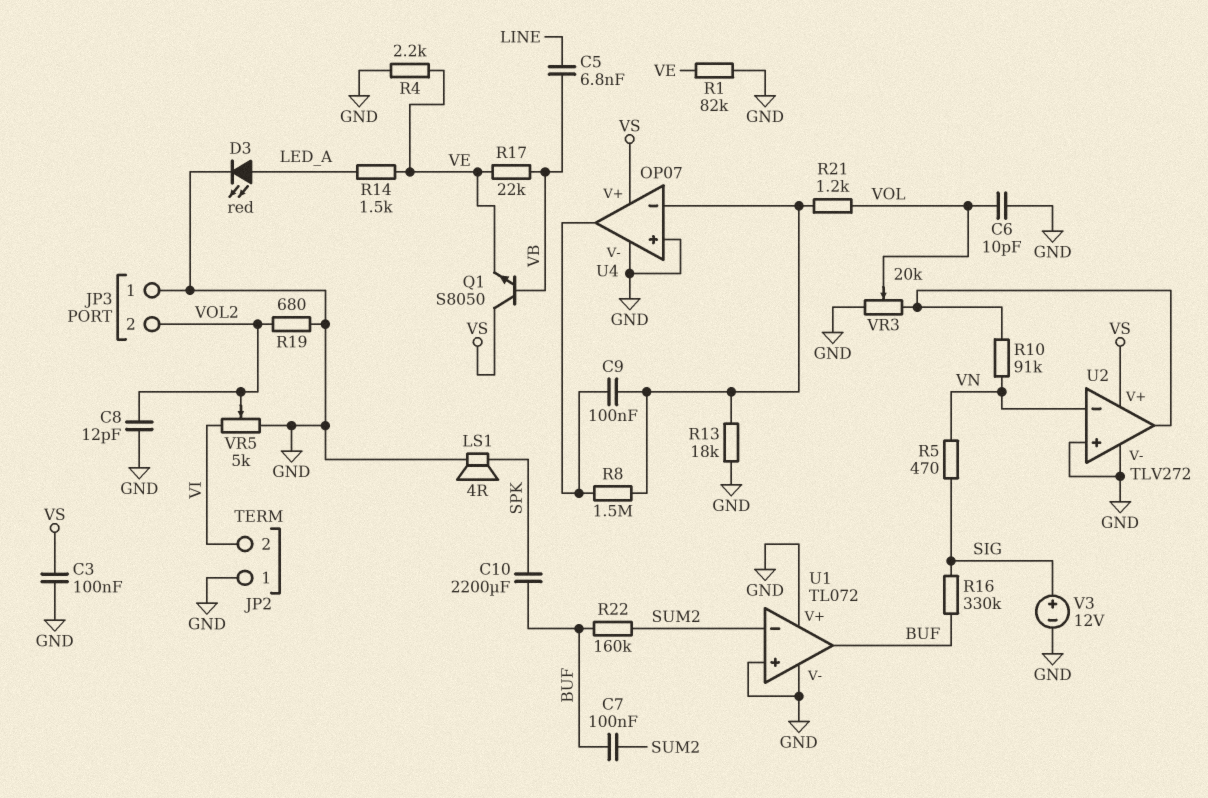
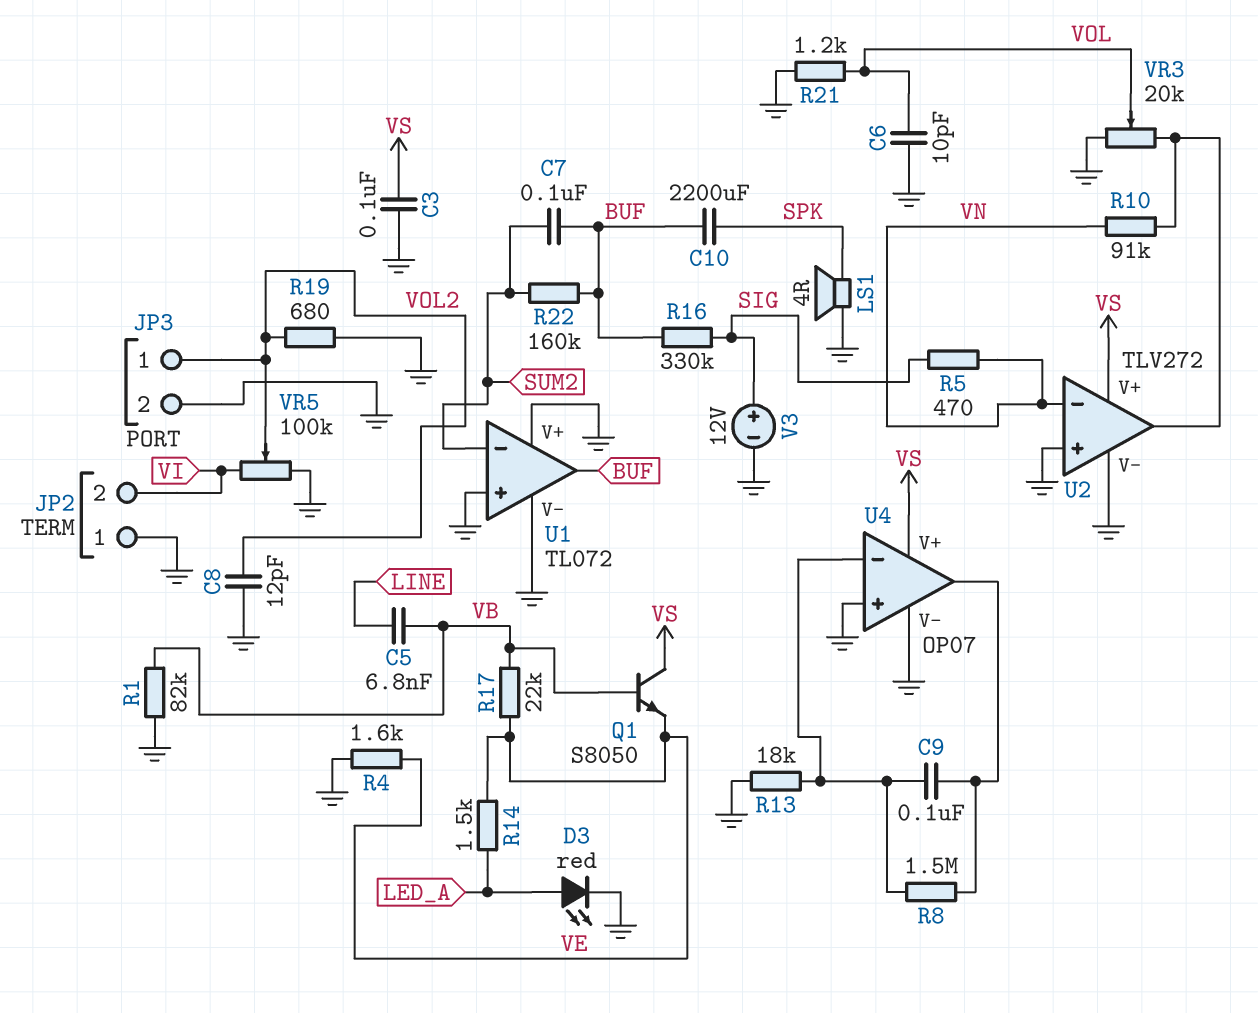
JP3 pin 1: GND -> VOL2
JP3 pin 2: VOL2 -> GND
R1: 82k (GND, VE) -> 82k (GND, VB)
R4: 2.2k (GND, VE) -> 1.6k (GND, VE)
R21: 1.2k (U4/in-, VOL) -> 1.2k (GND, VOL)
VR5: 5k (GND, VI, wiper VOL2) -> 100k (GND, VI, wiper VOL2)

